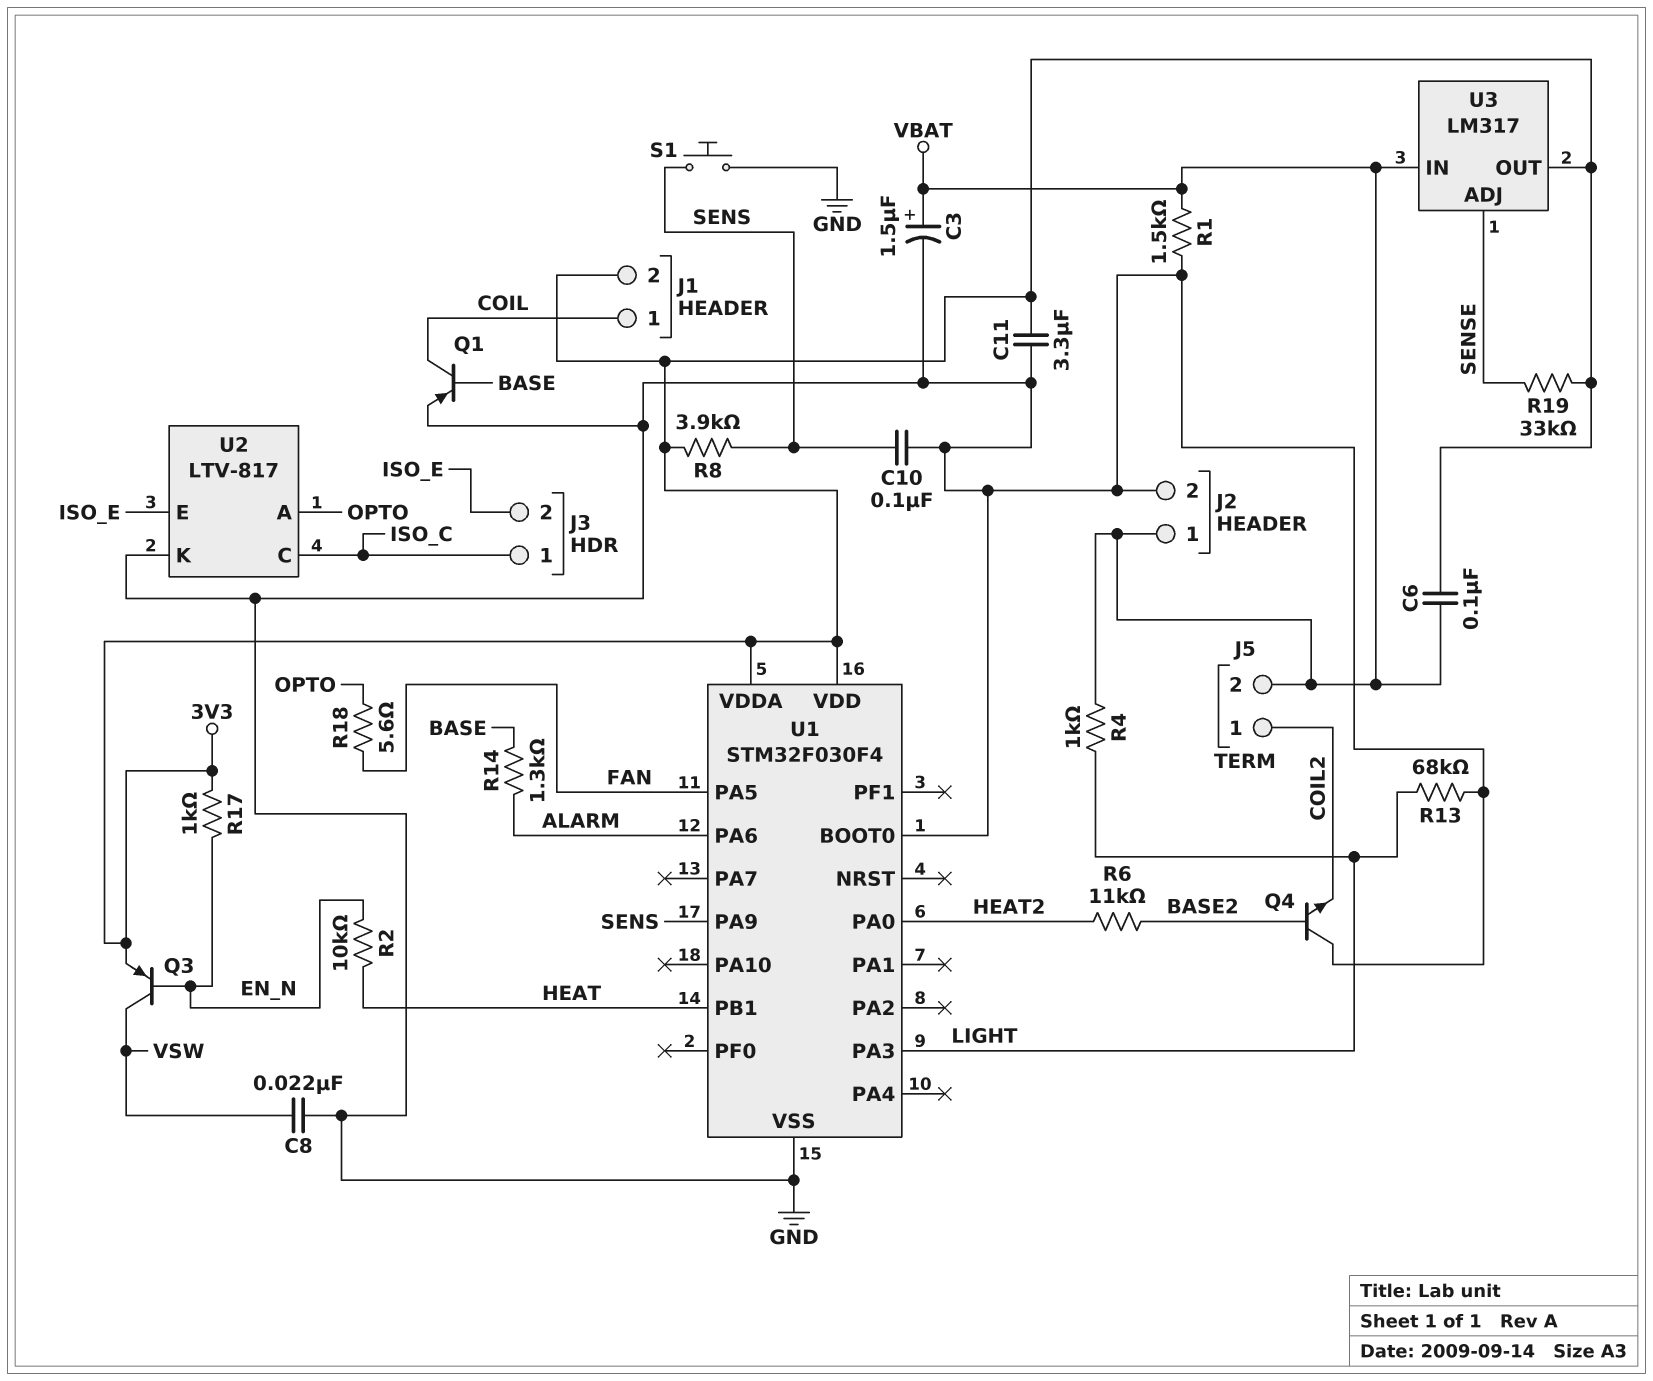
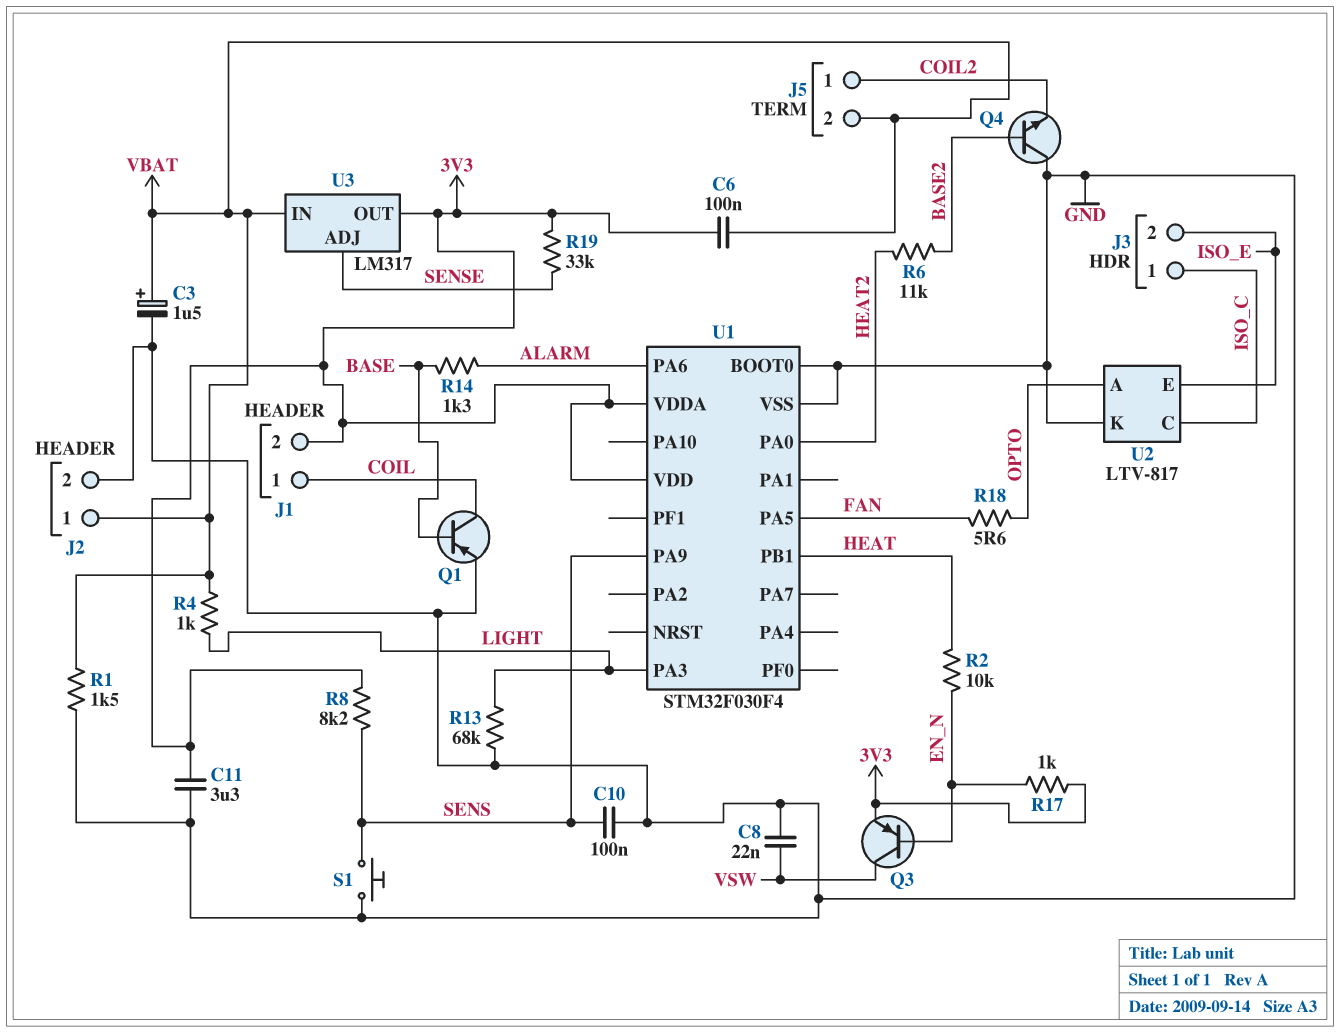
R8: 3.9k (3V3, SENS) -> 8.2k (3V3, SENS)

